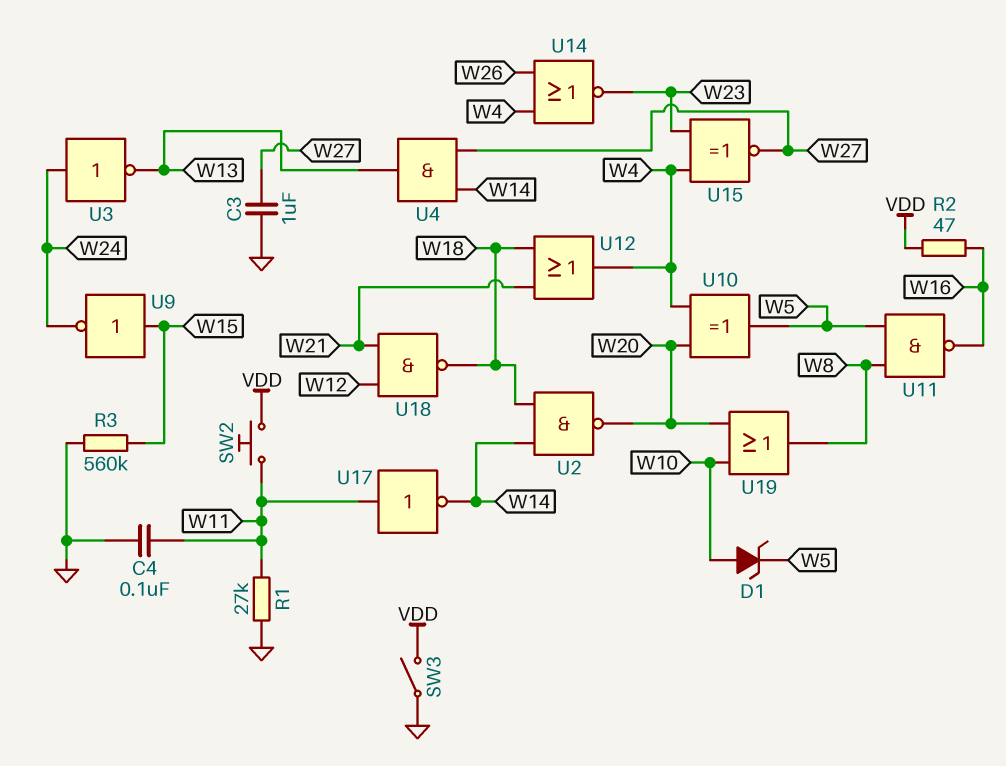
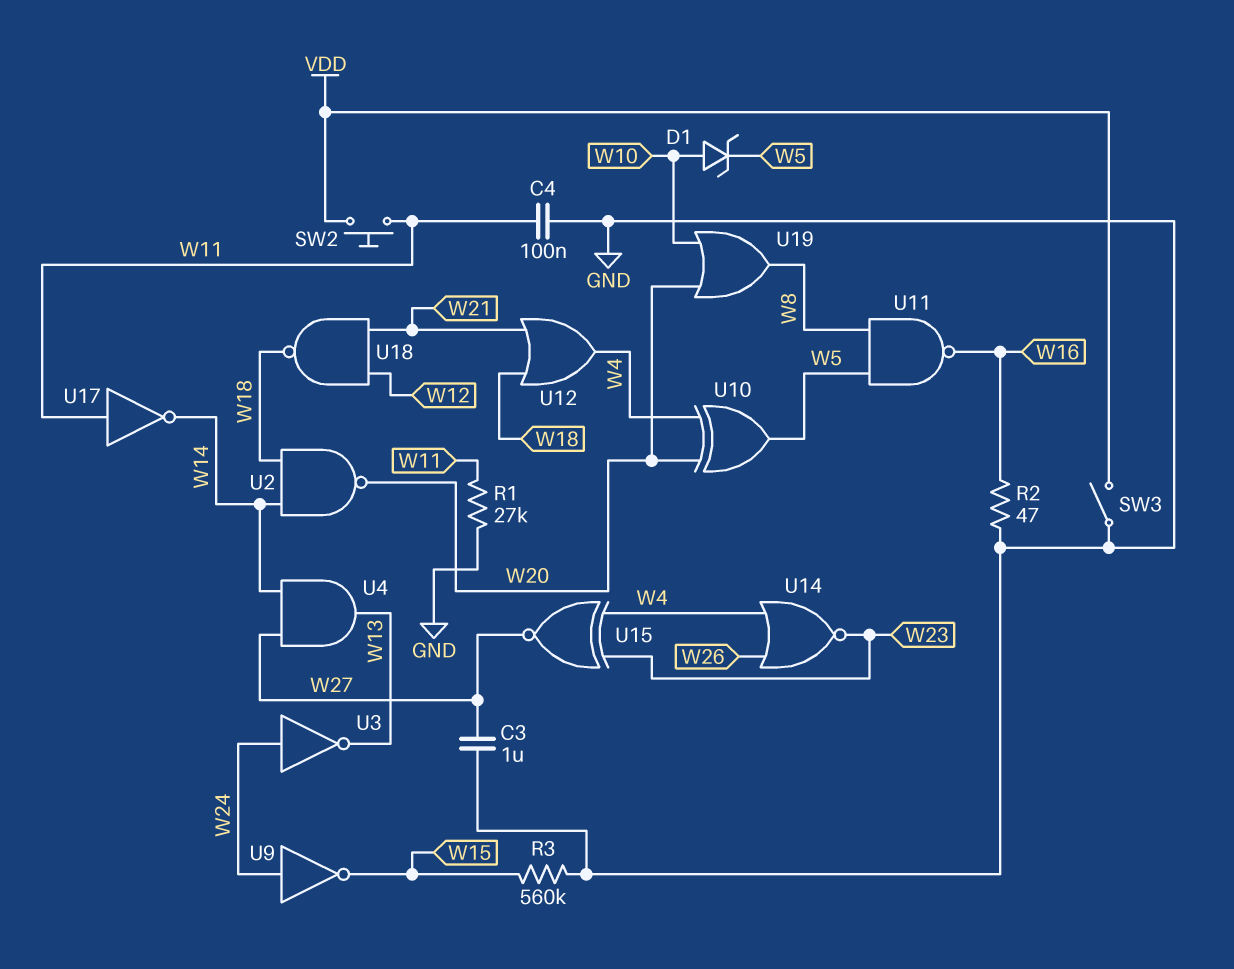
R2: 47 (VDD, W16) -> 47 (GND, W16)
U9: NOT (in W15, out W24) -> NOT (in W24, out W15)

